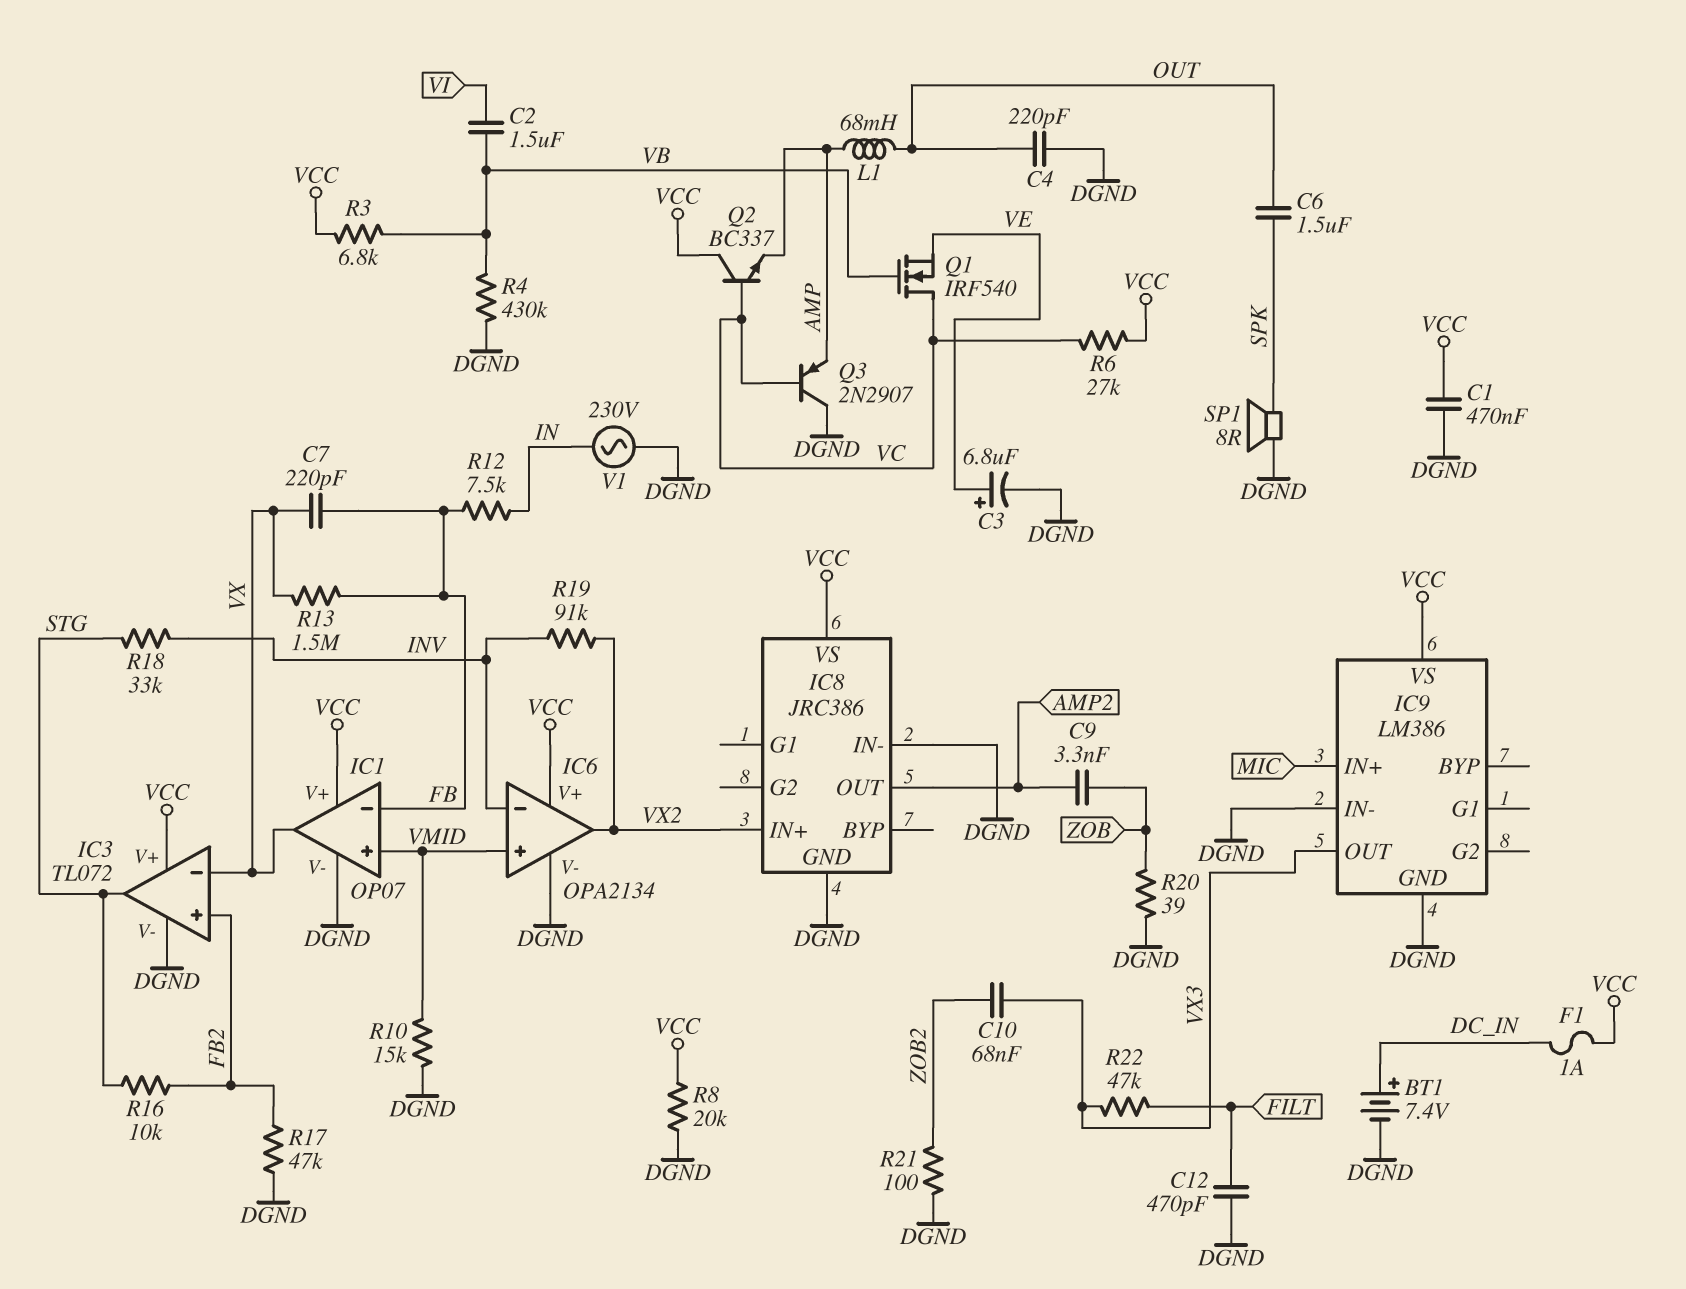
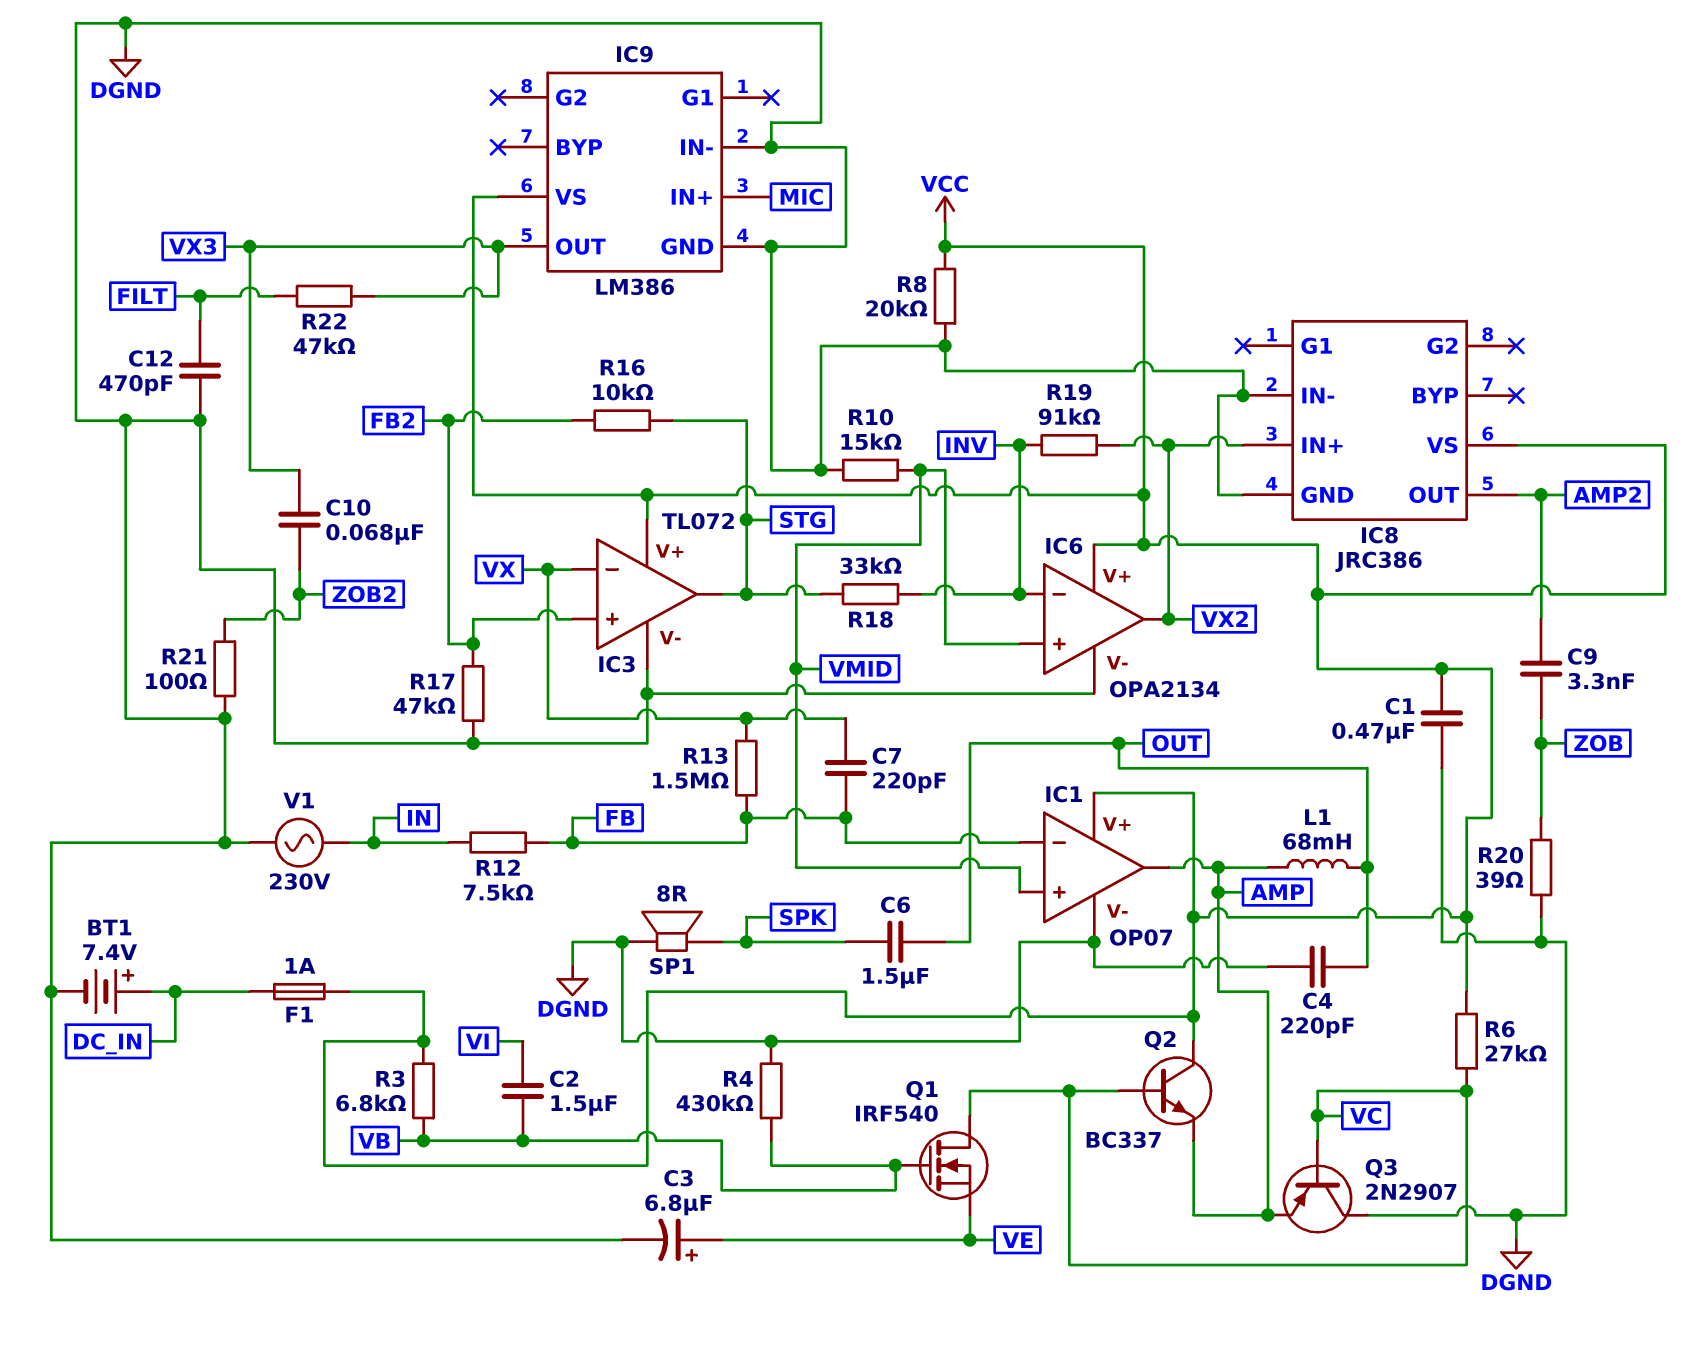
IC1 pin out: VX -> AMP

